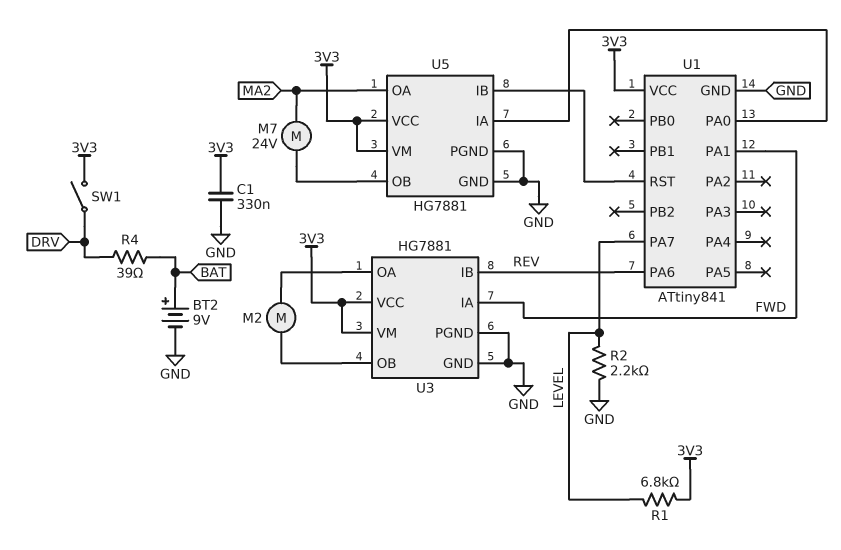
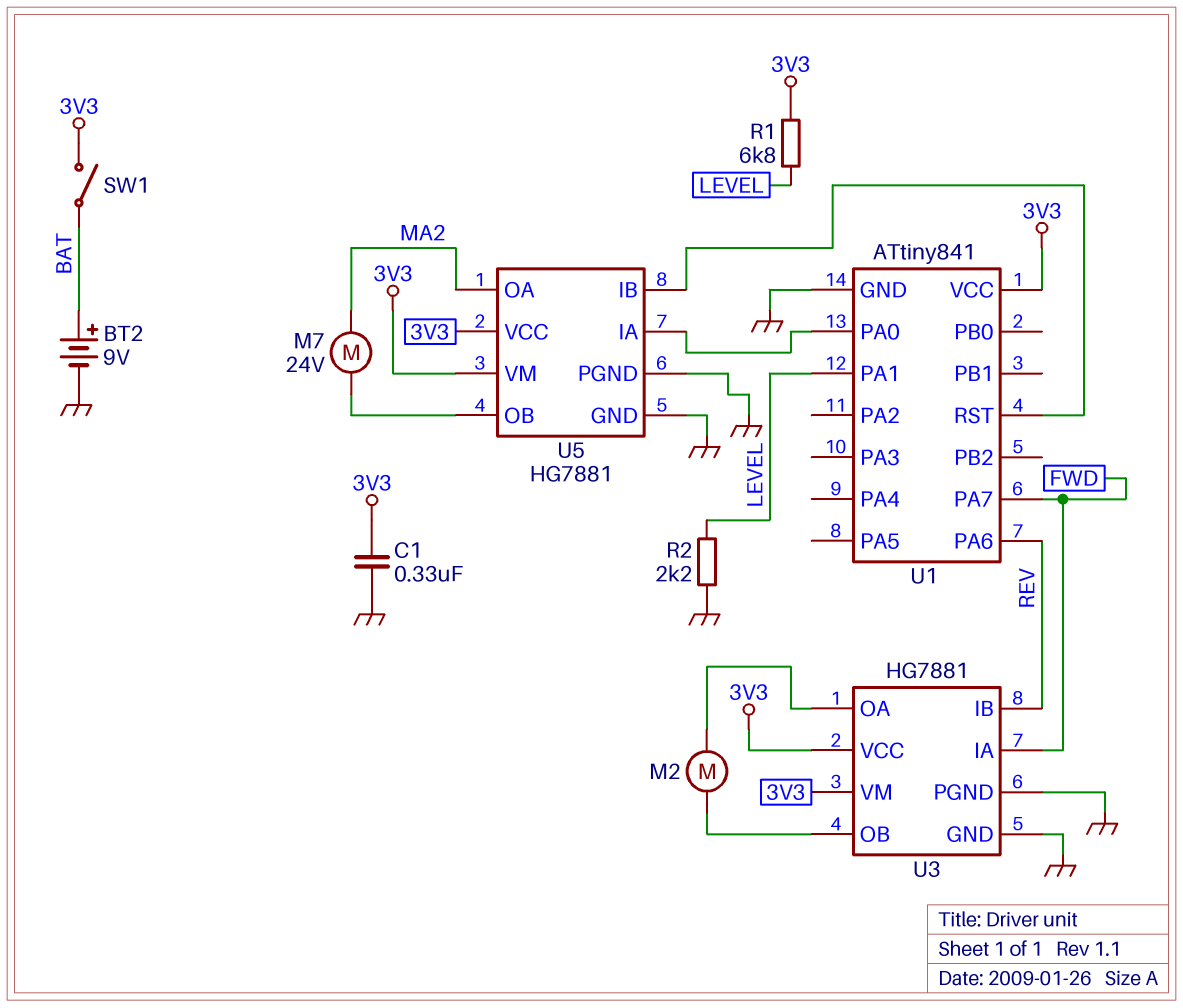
R4: 39 (BAT, DRV) -> none
SW1: switch (3V3, DRV) -> switch (3V3, BAT)
U1 pin PA1: FWD -> LEVEL
U1 pin PA7: LEVEL -> FWD

